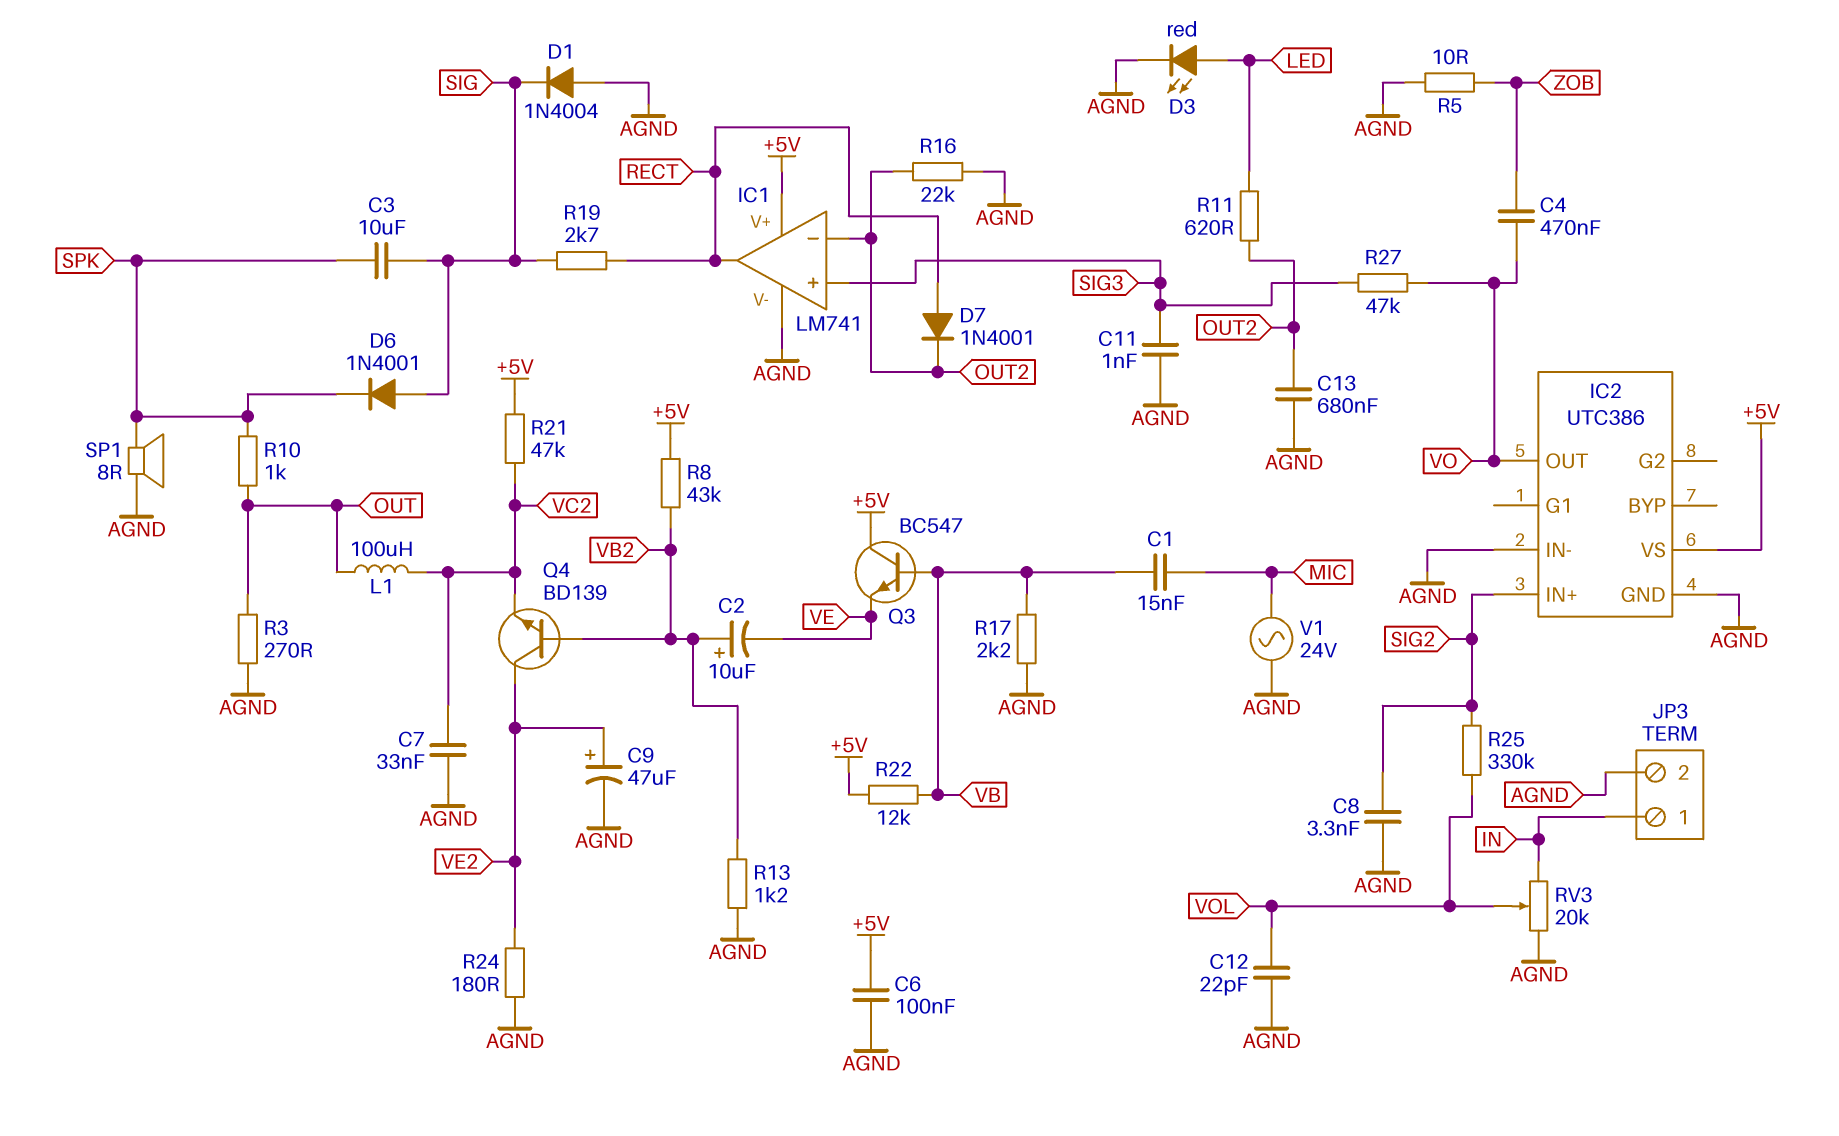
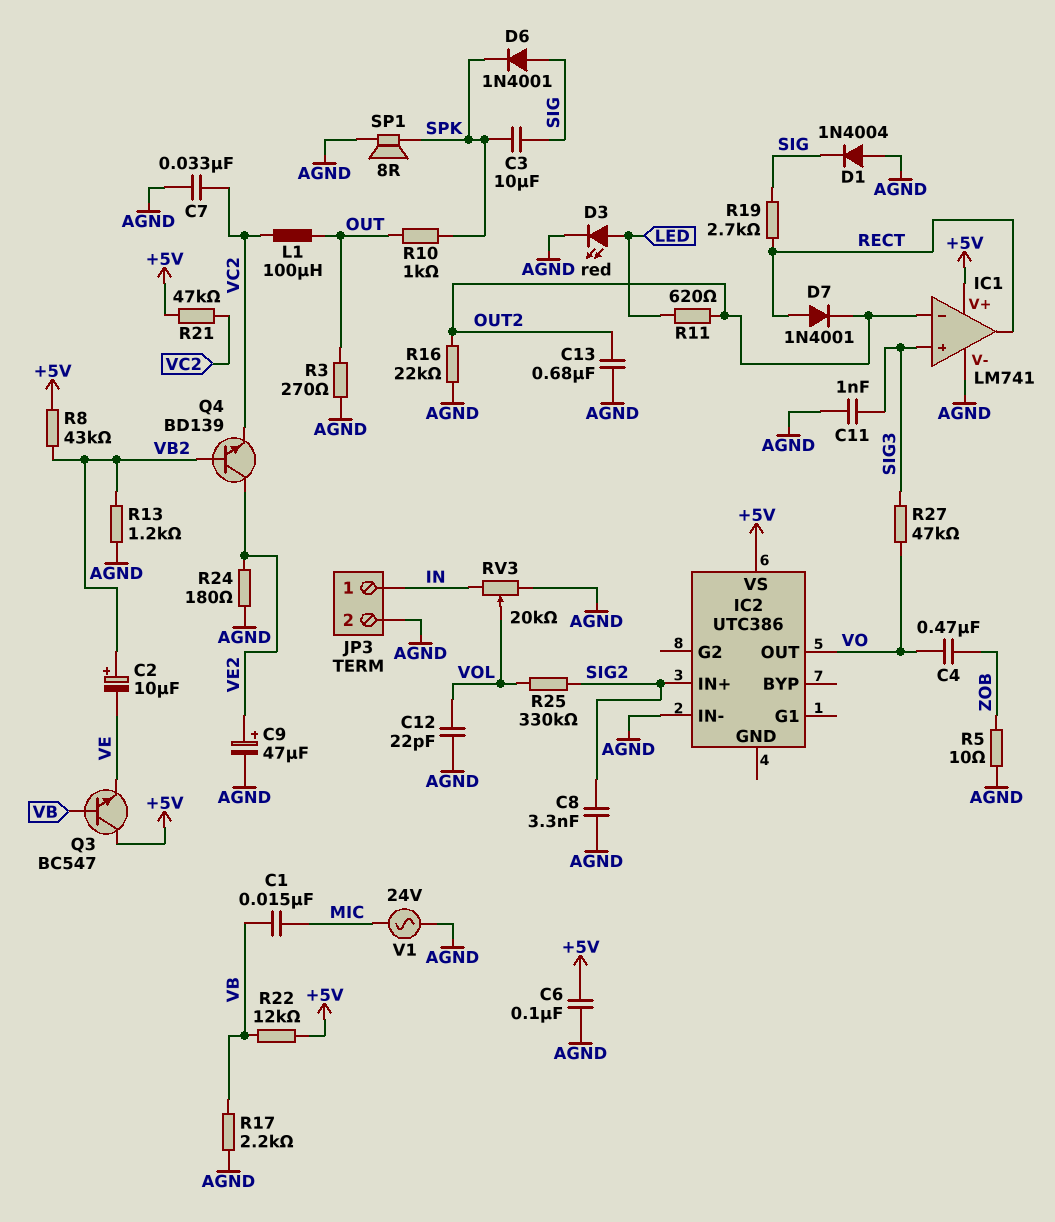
IC2 pin GND: AGND -> none

